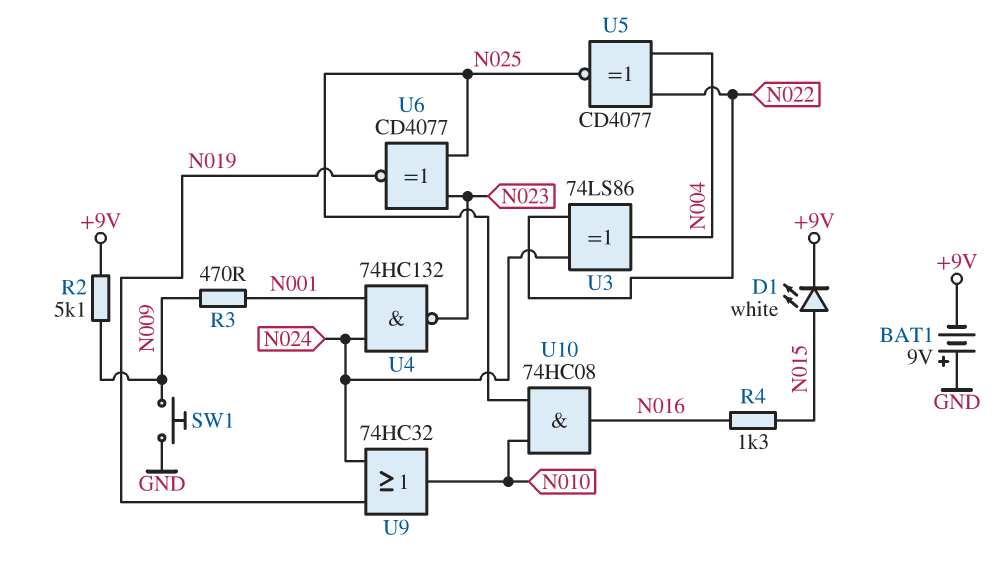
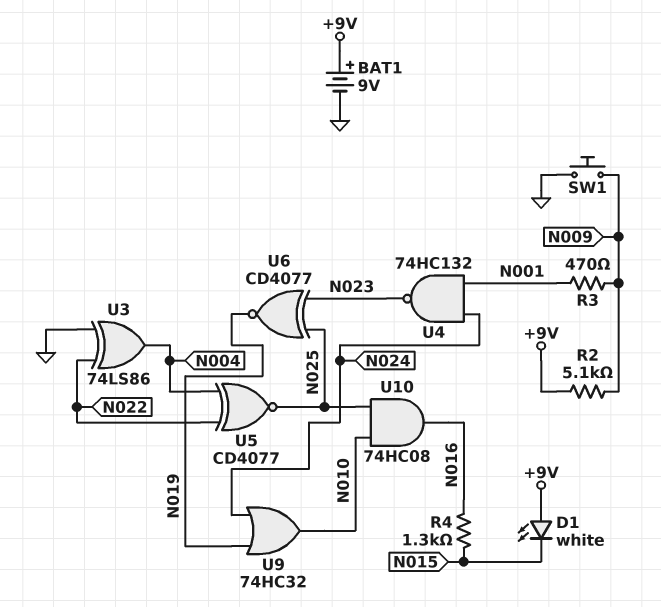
BAT1: 9V (plus GND, minus +9V) -> 9V (plus +9V, minus GND)
D1: LED white (A N015, K +9V) -> LED white (A +9V, K N015)
U3: XOR 74LS86 (in N022, in N024, out N004) -> XOR 74LS86 (in GND, in N022, out N004)

